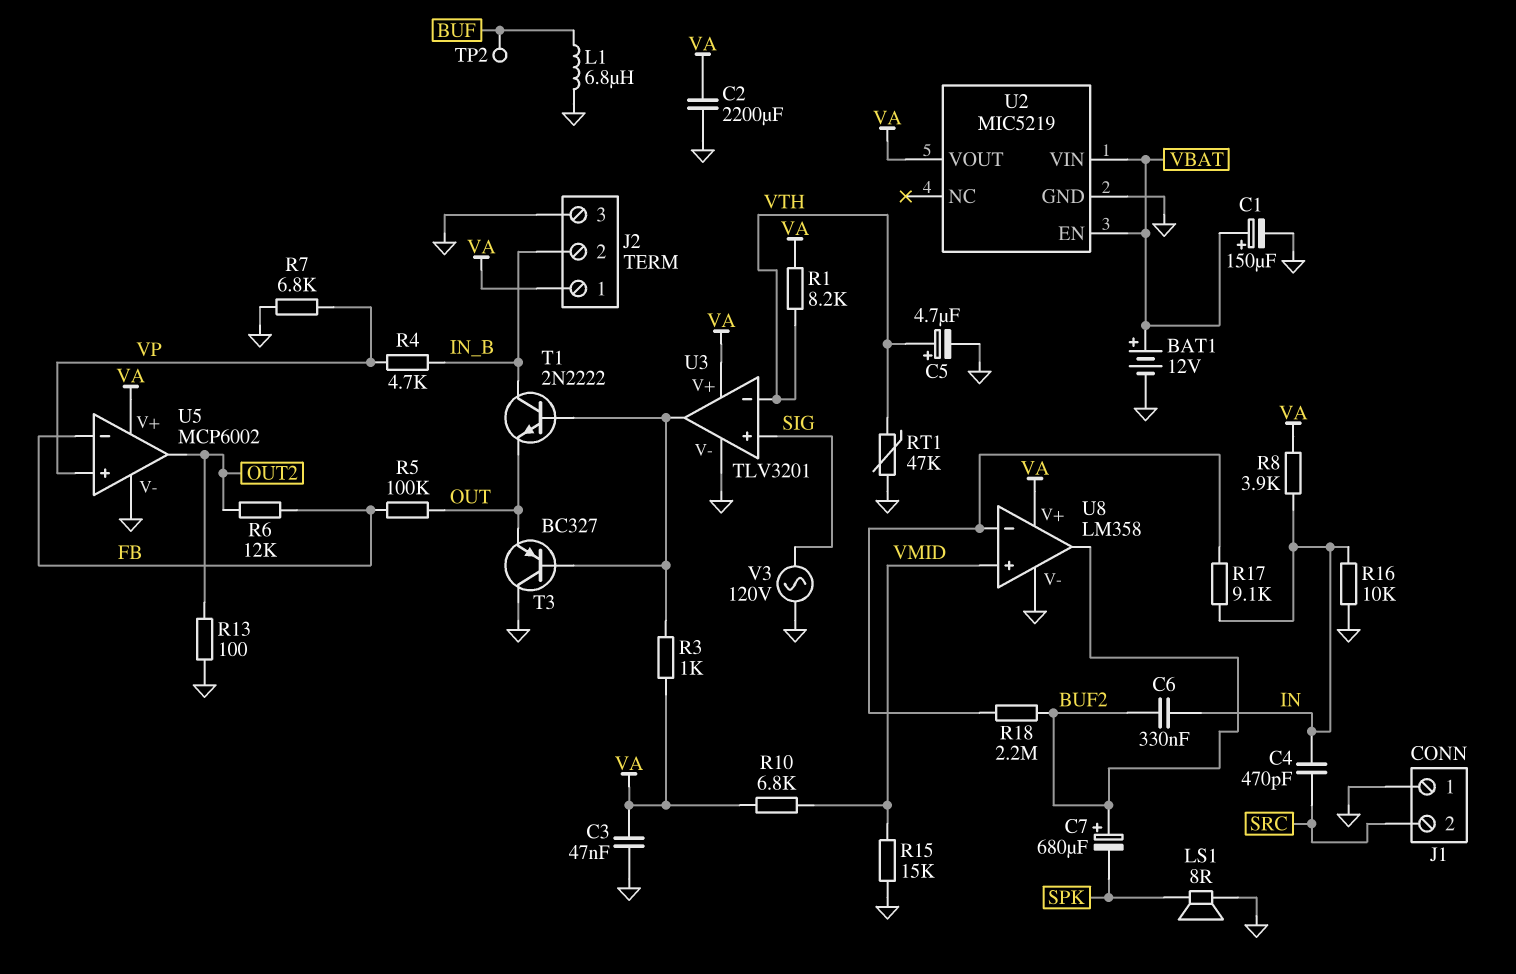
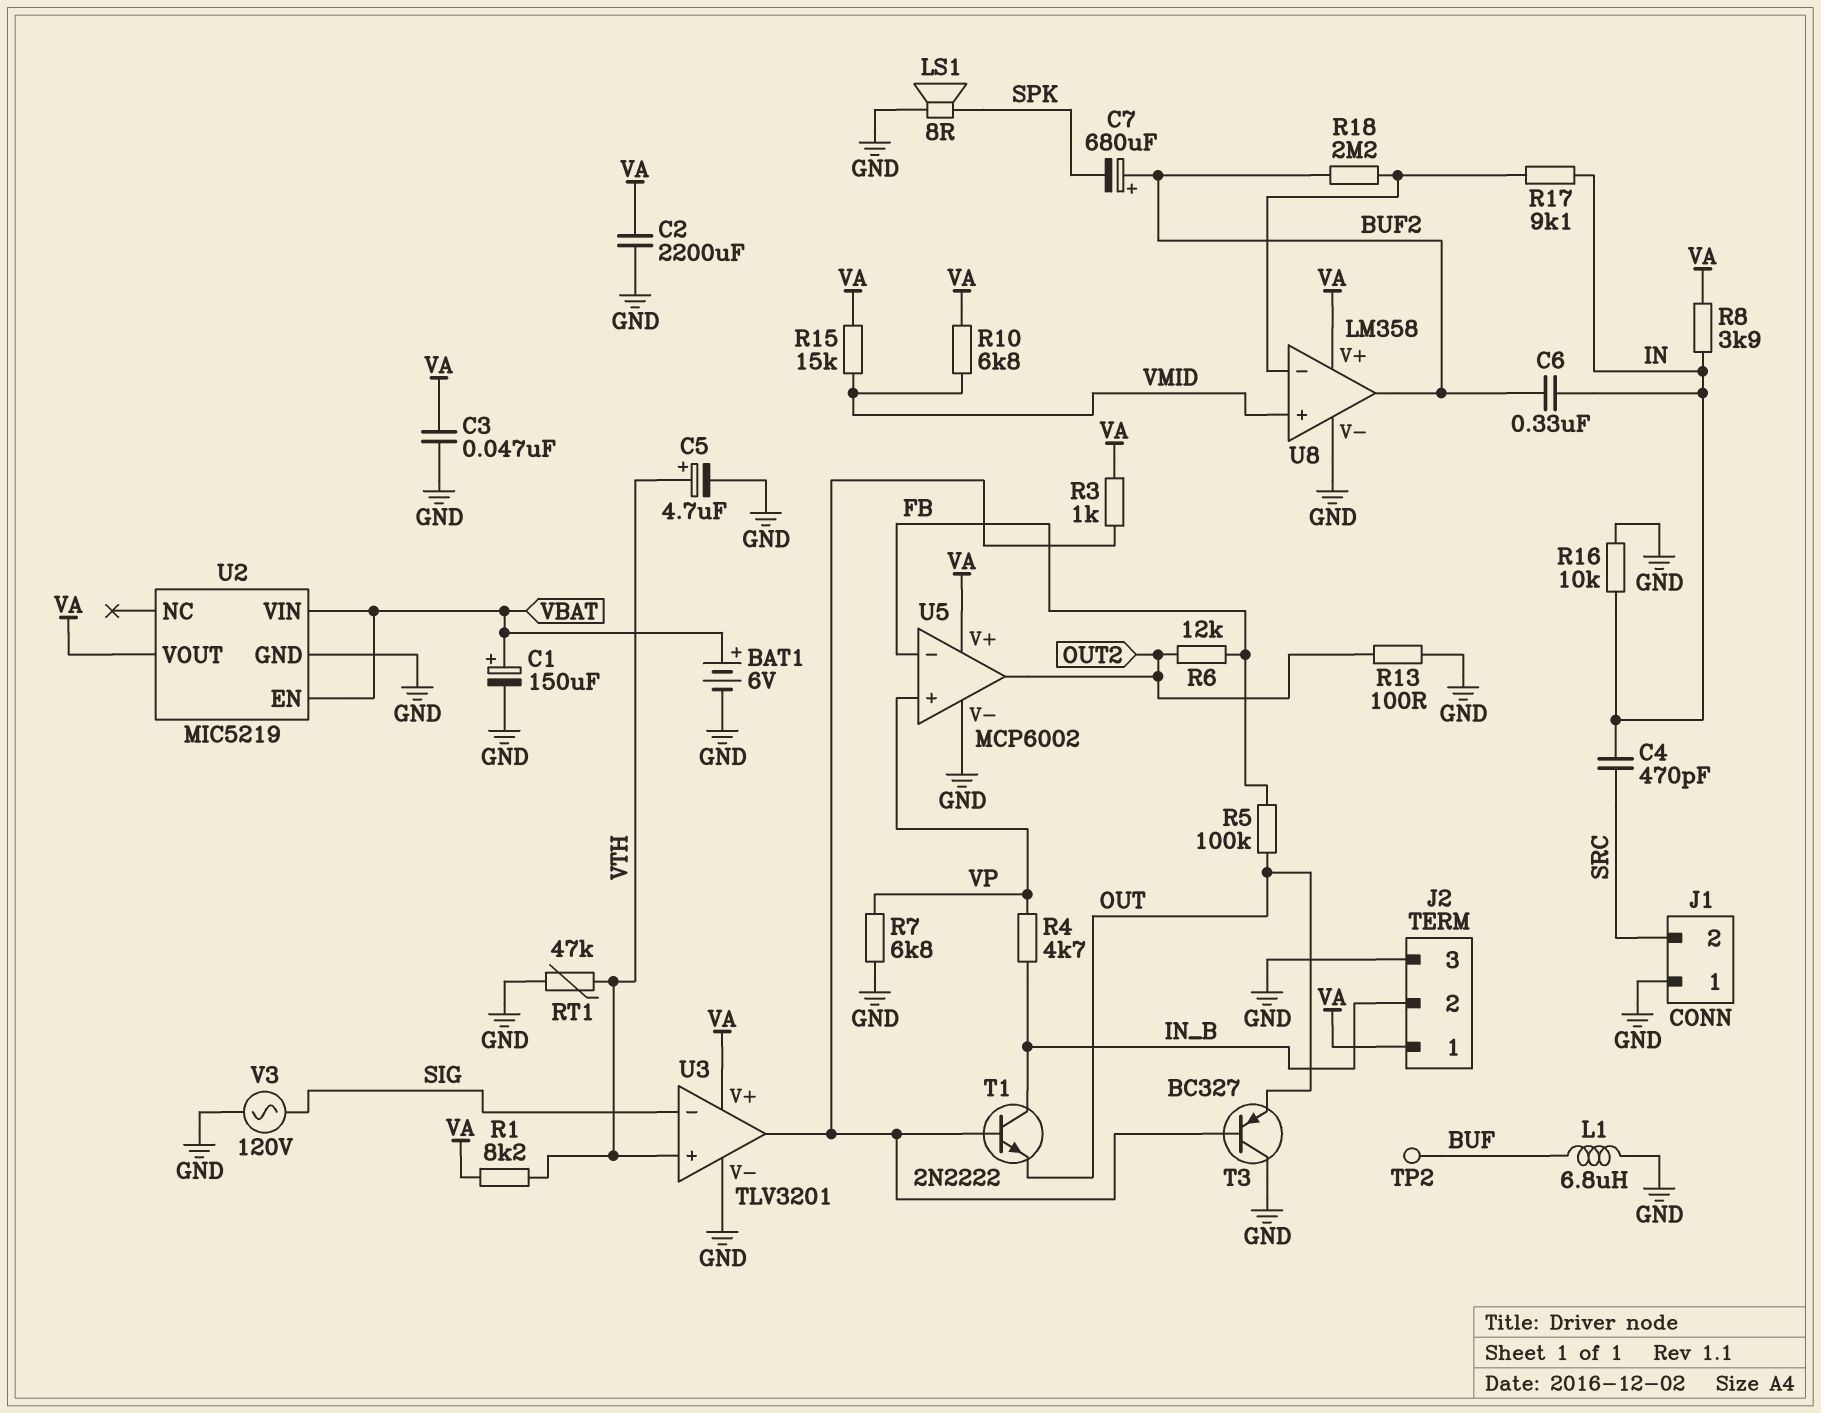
BAT1: 12V (plus VBAT, minus GND) -> 6V (plus VBAT, minus GND)
R15: 15k (GND, VMID) -> 15k (VA, VMID)
U3 pin in+: SIG -> VTH
U3 pin in-: VTH -> SIG

